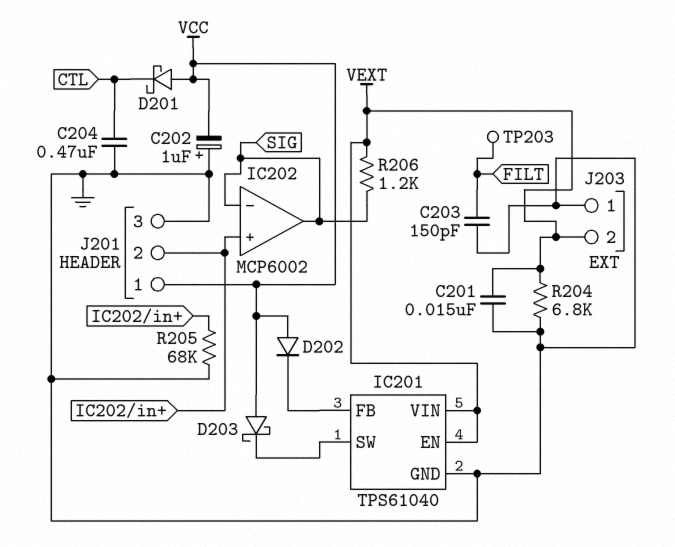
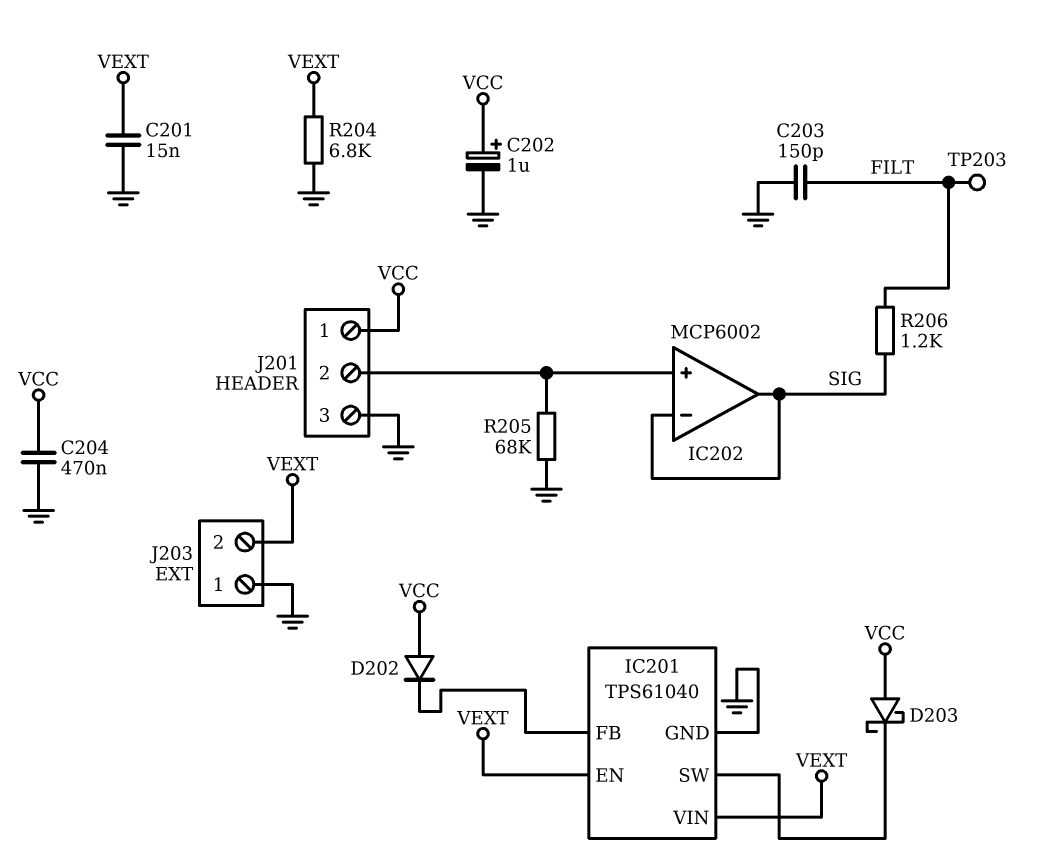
C202: 1uF (plus GND, minus VCC) -> 1uF (plus VCC, minus GND)
C204: 470nF (CTL, GND) -> 470nF (GND, VCC)
D201: schottky (A VCC, K CTL) -> none
R206: 1.2k (SIG, VEXT) -> 1.2k (FILT, SIG)

